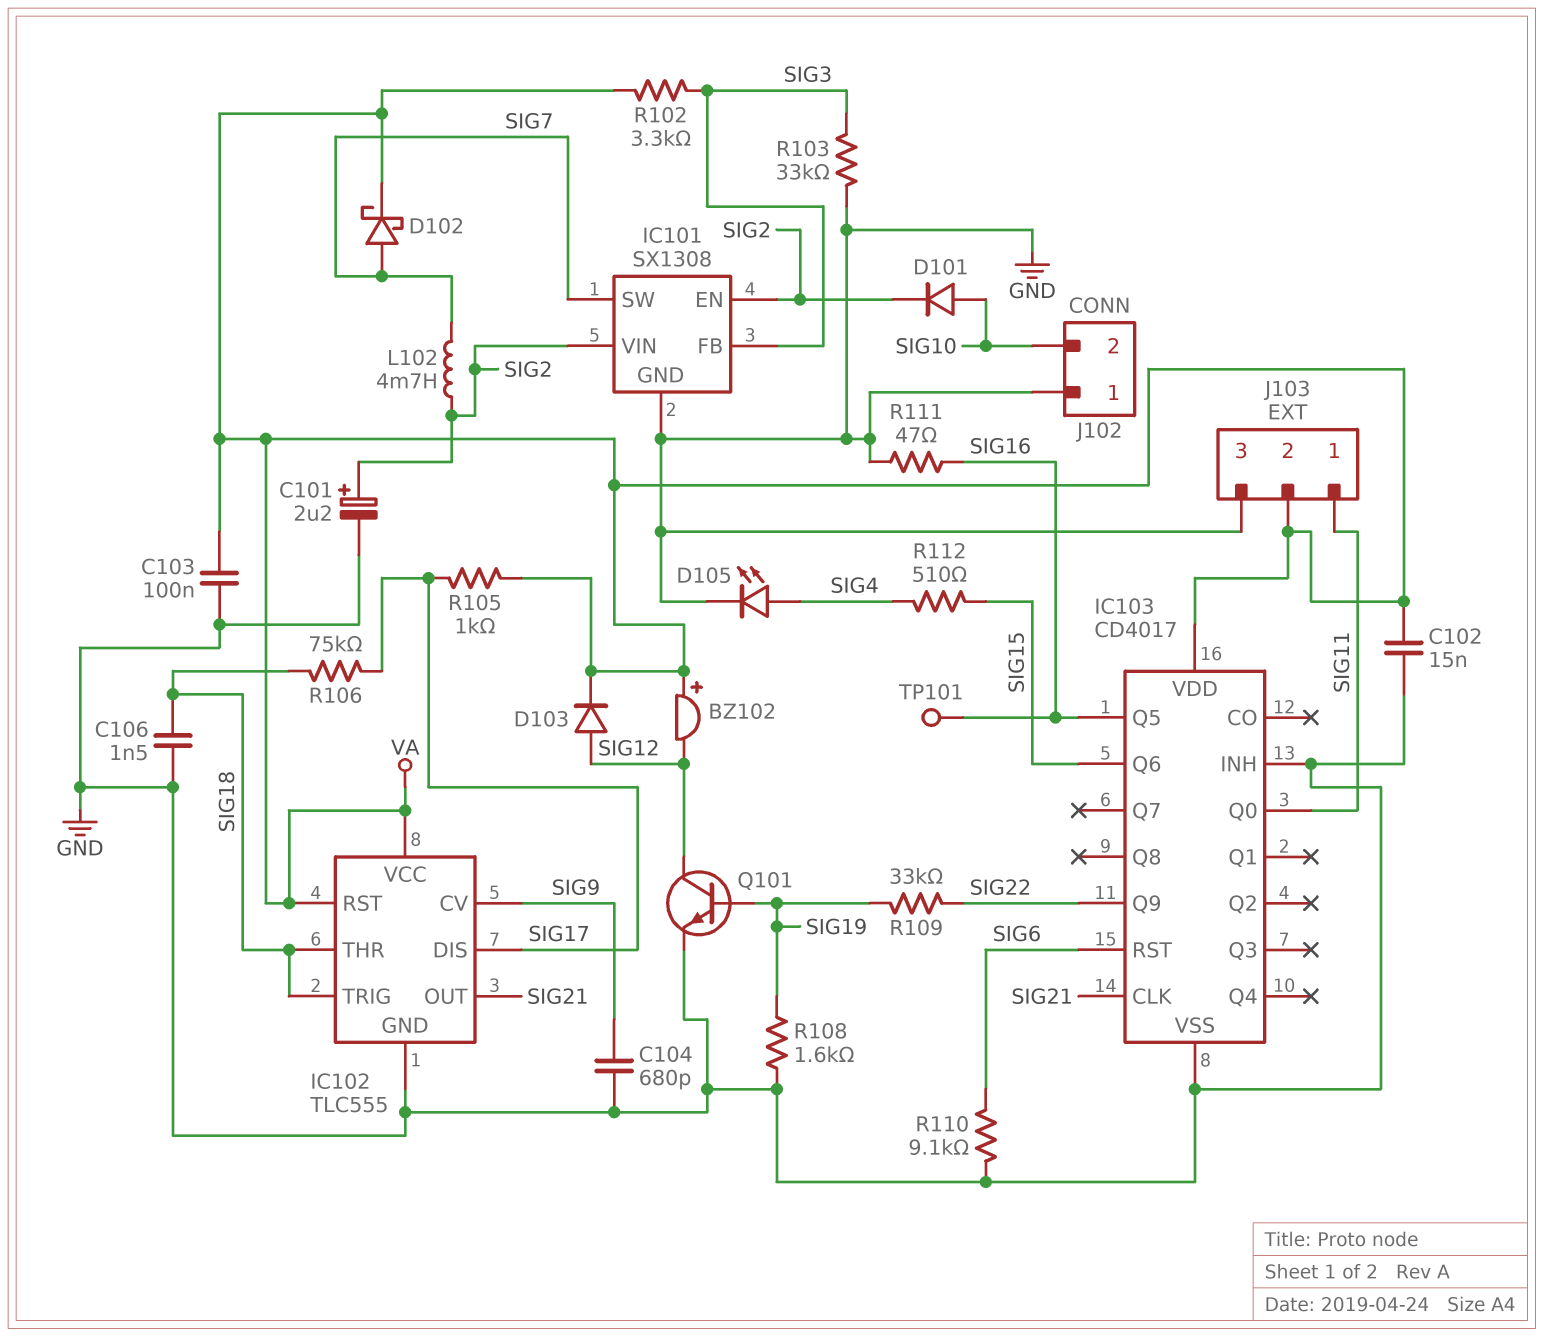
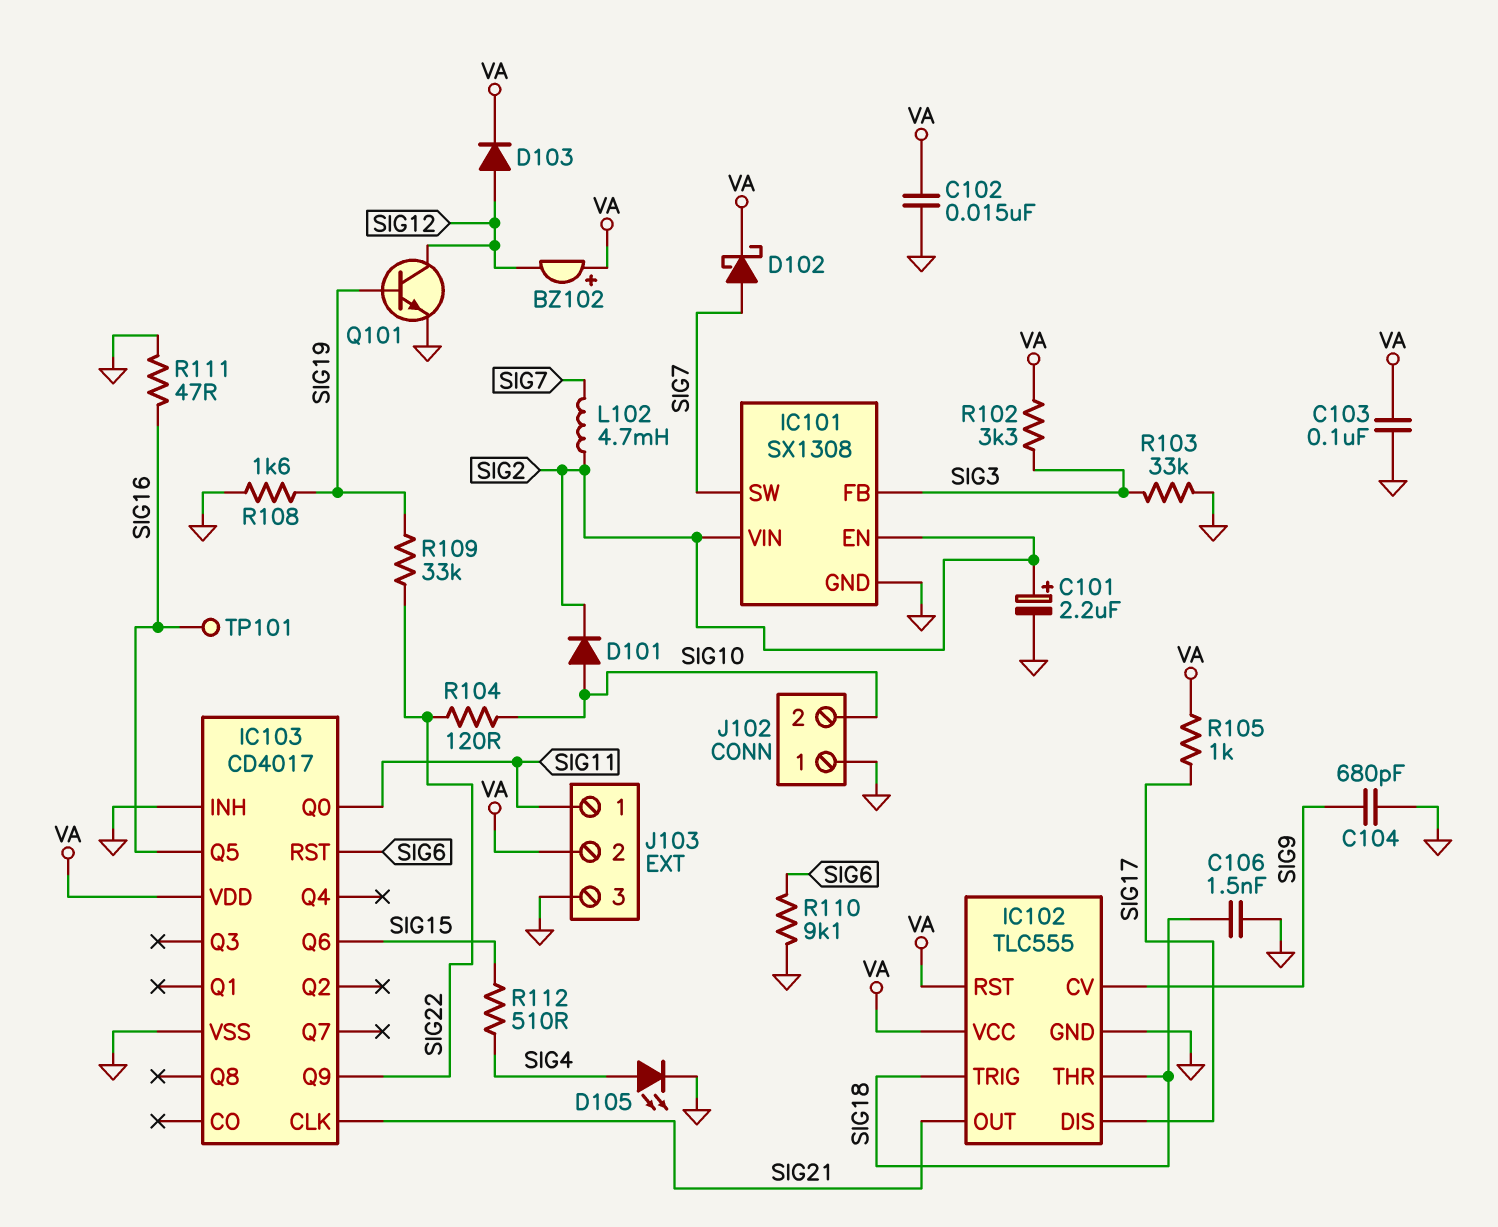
R104: none -> 120 (SIG10, SIG22)
R106: 75k (SIG17, SIG18) -> none

